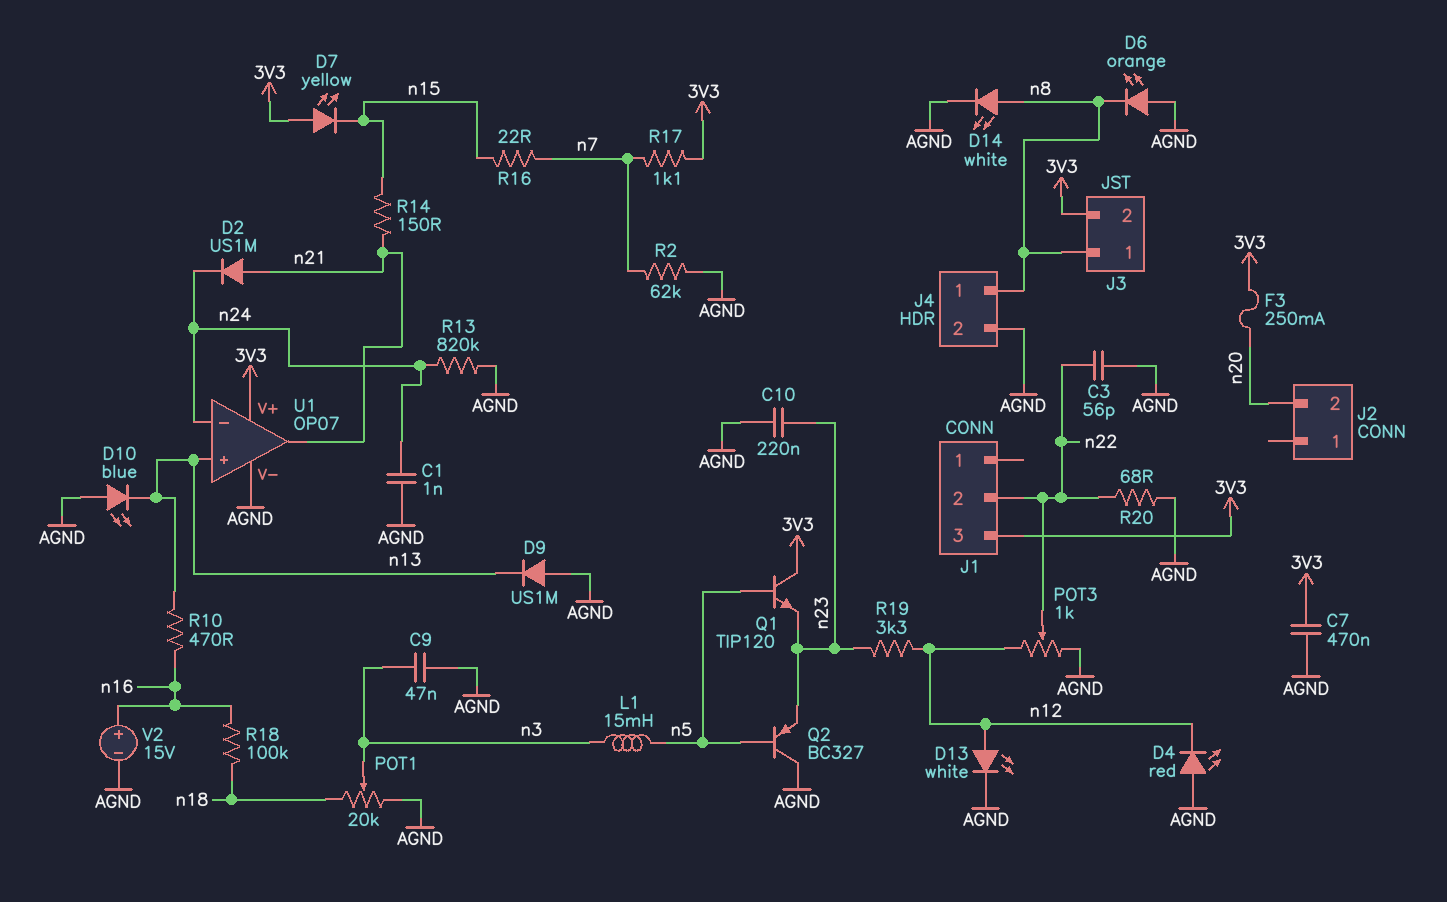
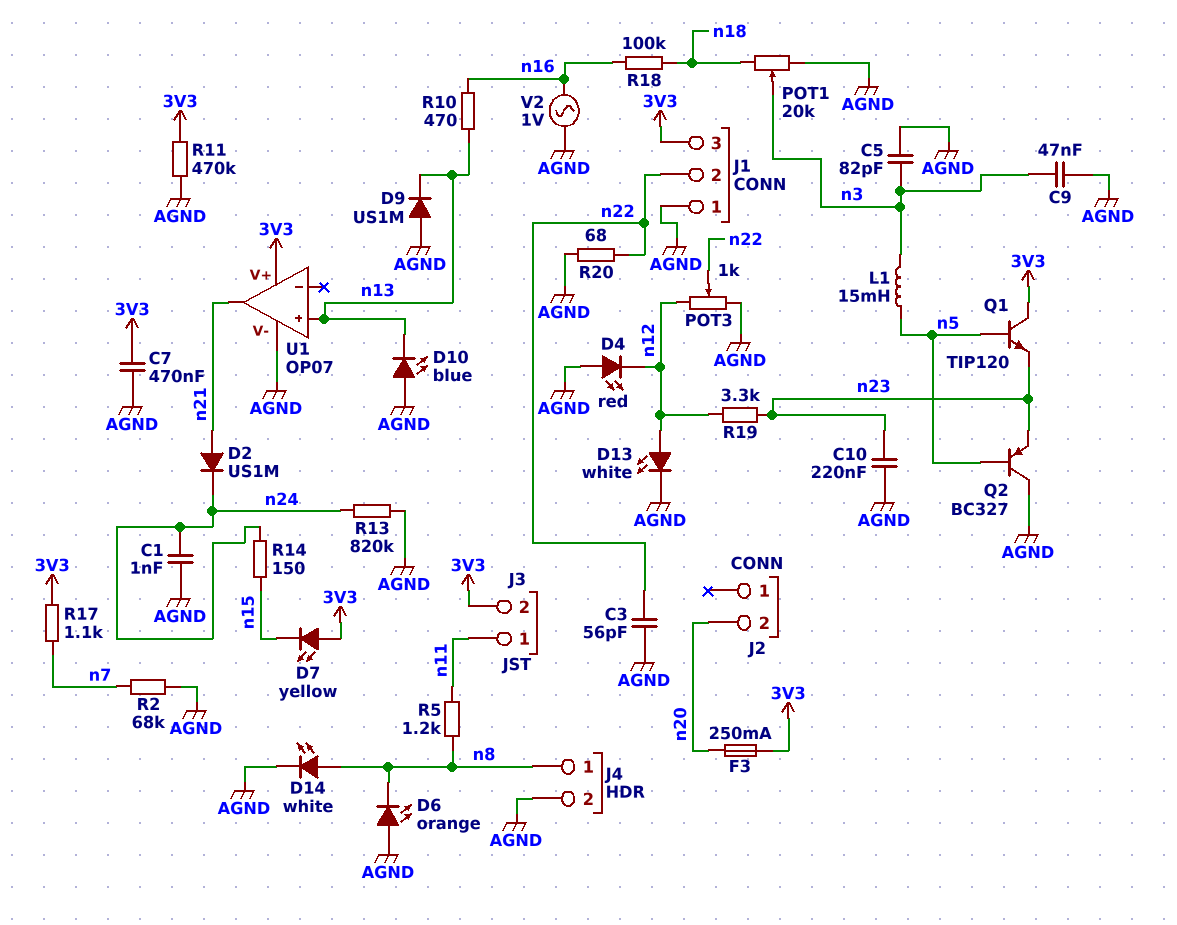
C5: none -> 82pF (AGND, n3)
J1 pin 1: none -> AGND
J3 pin 1: n8 -> n11
R2: 62k (AGND, n7) -> 68k (AGND, n7)
R5: none -> 1.2k (n8, n11)
R11: none -> 470k (3V3, AGND)
R14: 150 (n15, n21) -> 150 (n15, n24)
R16: 22 (n7, n15) -> none
U1 pin in-: n24 -> none
V2: 15V (plus n16, minus AGND) -> AC 1V (AGND, n16)

